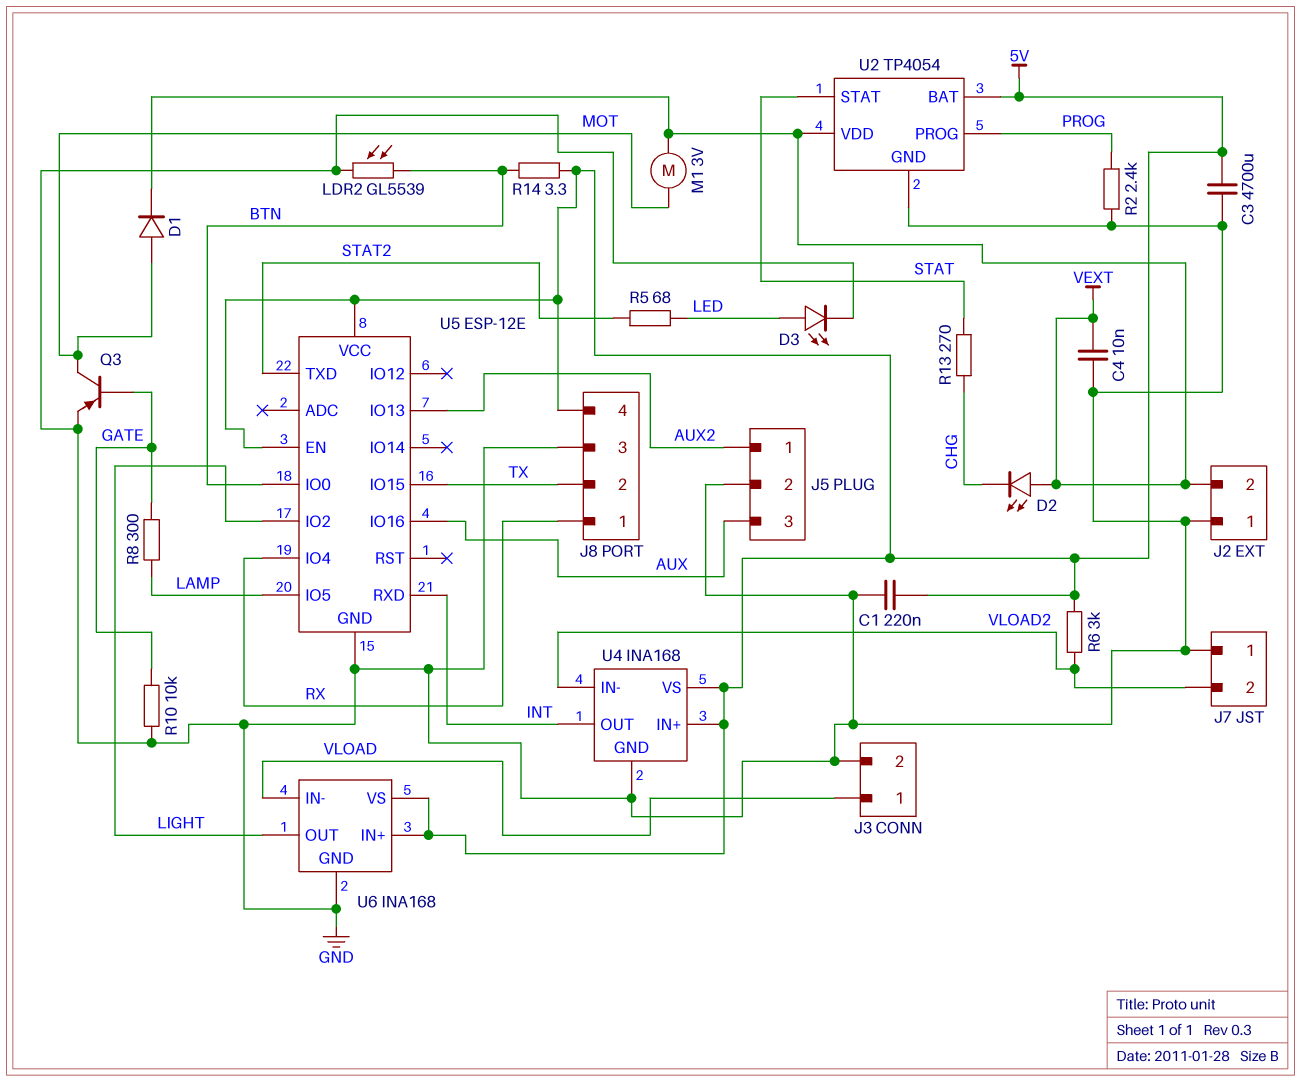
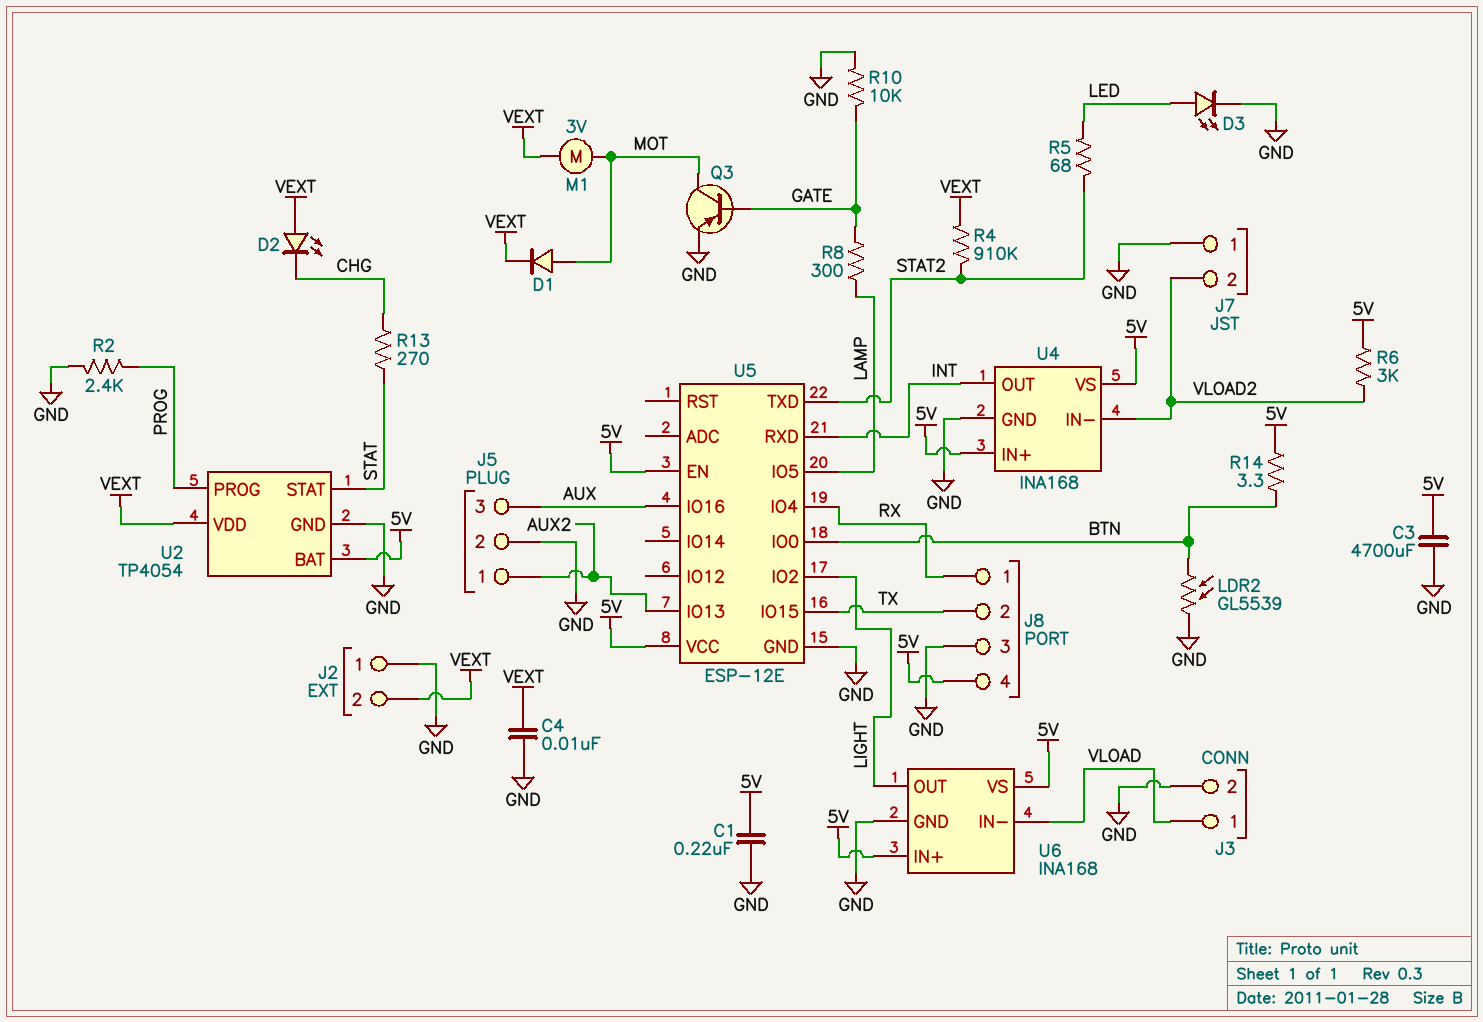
R4: none -> 910k (STAT2, VEXT)

